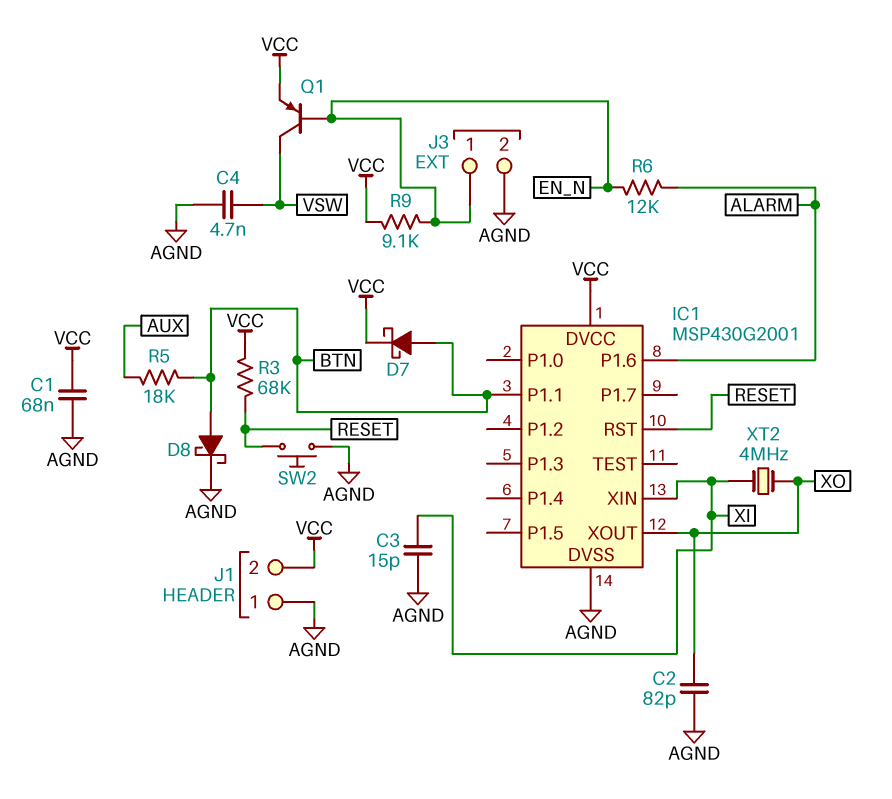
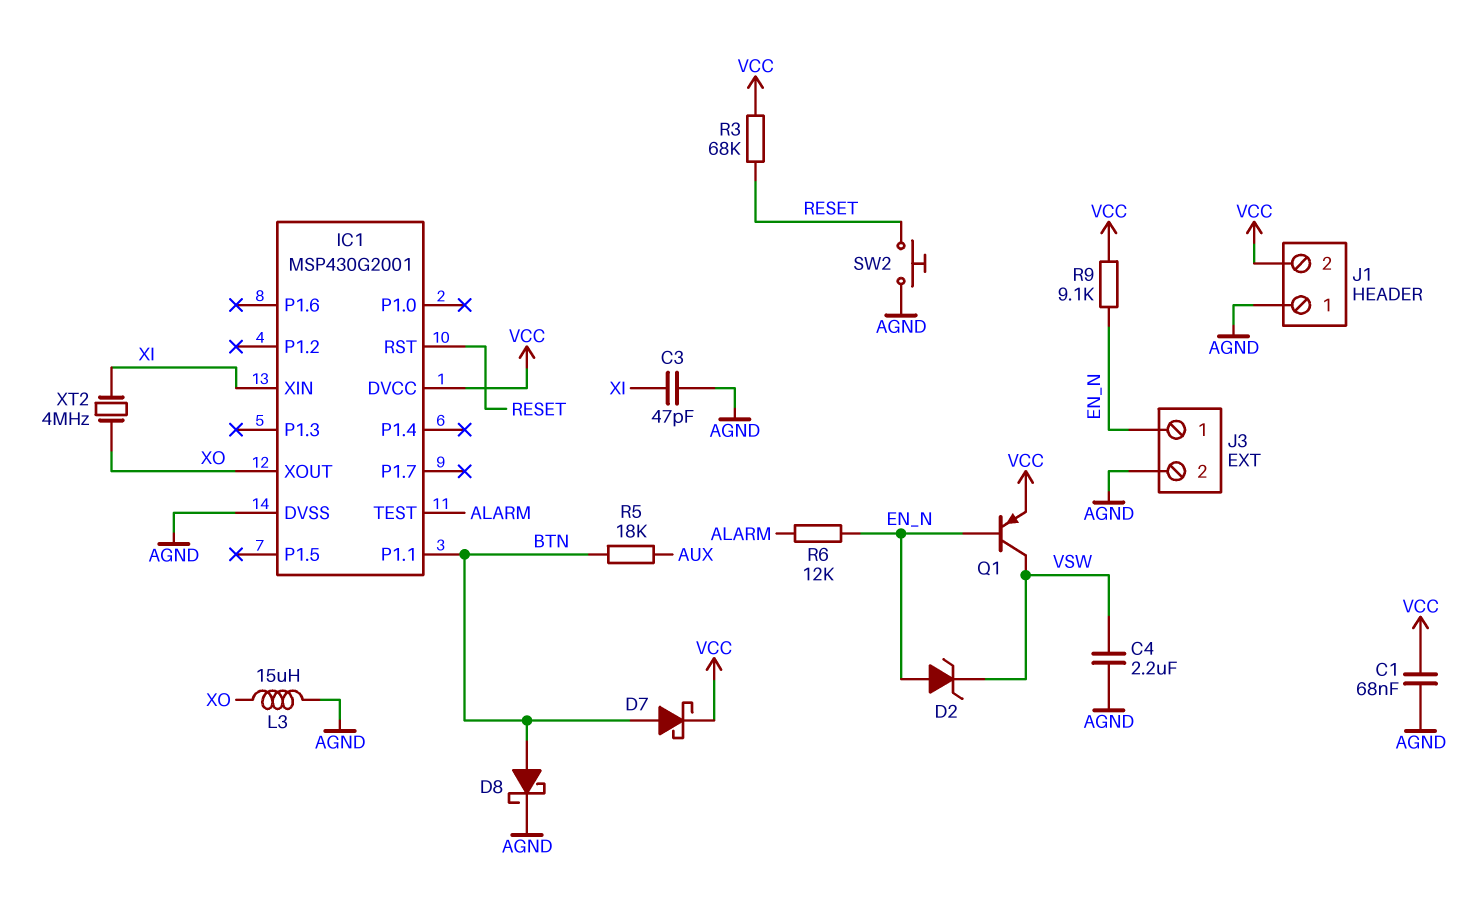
C2: 82pF (AGND, XO) -> none
C3: 15pF (AGND, XI) -> 47pF (AGND, XI)
C4: 4.7nF (AGND, VSW) -> 2.2uF (AGND, VSW)
D2: none -> zener (A EN_N, K VSW)
IC1 pin P1.6: ALARM -> none
IC1 pin TEST: none -> ALARM
L3: none -> 15uH (AGND, XO)

